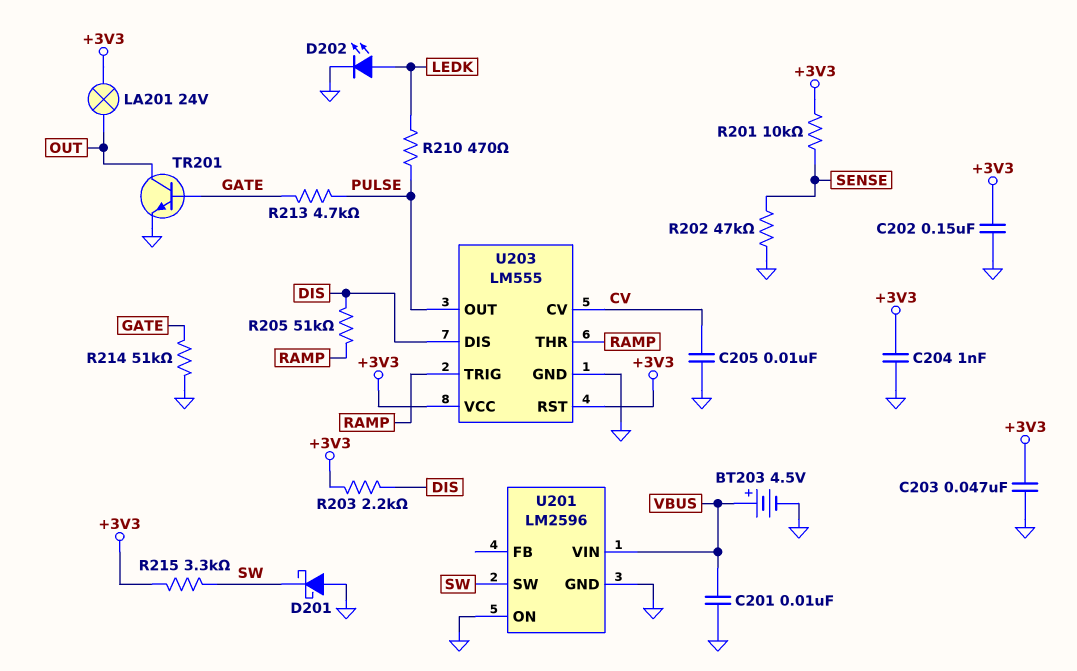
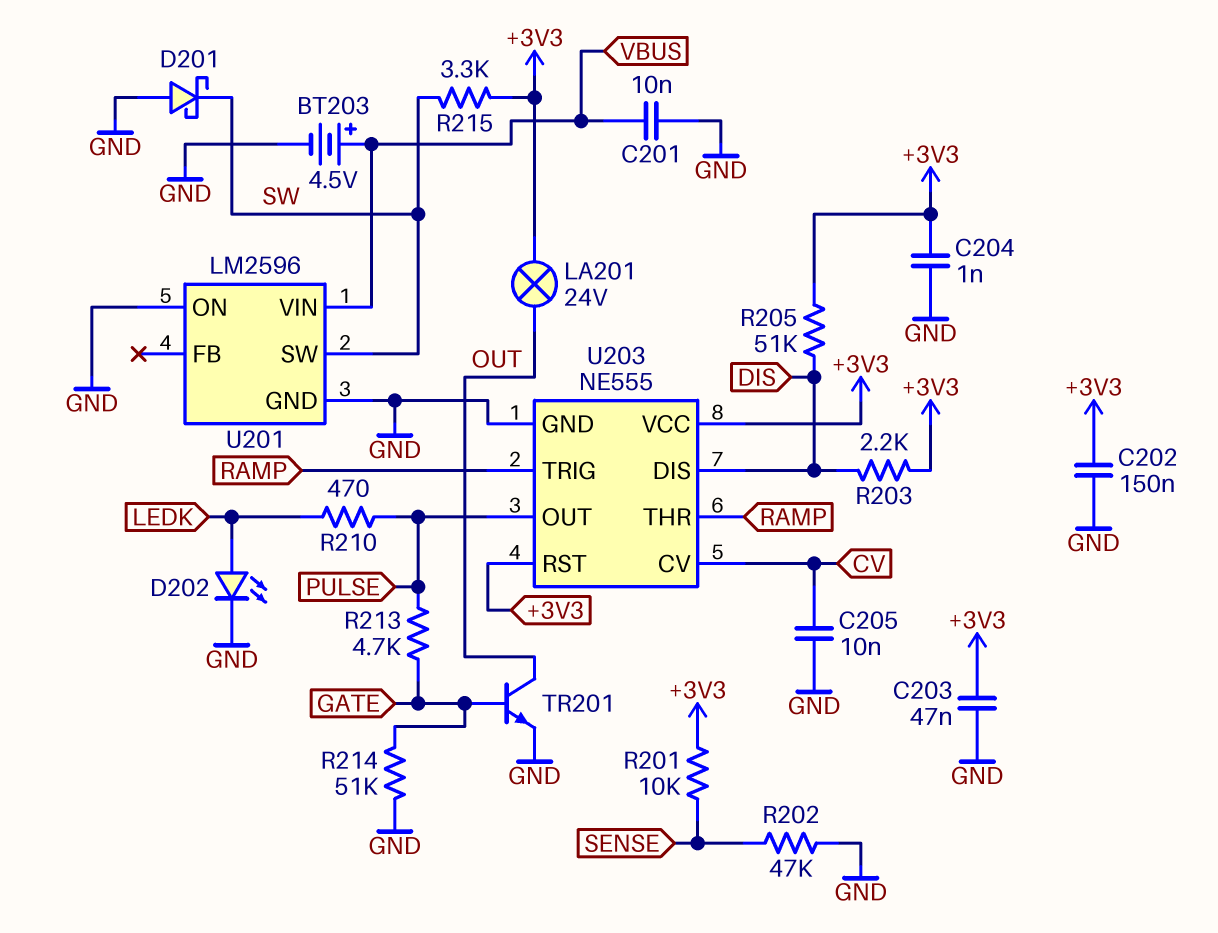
R205: 51k (DIS, RAMP) -> 51k (+3V3, DIS)
U203: LM555 -> NE555

